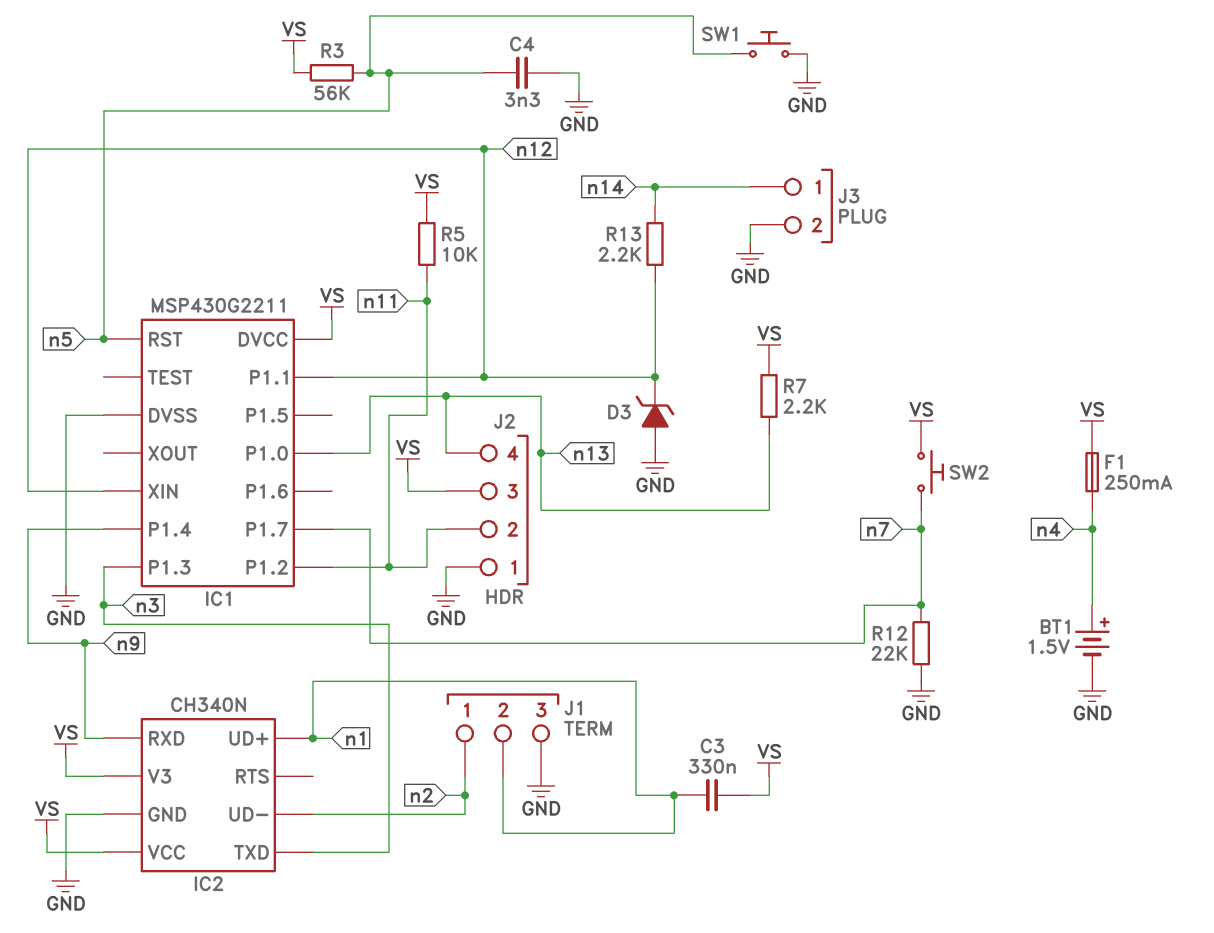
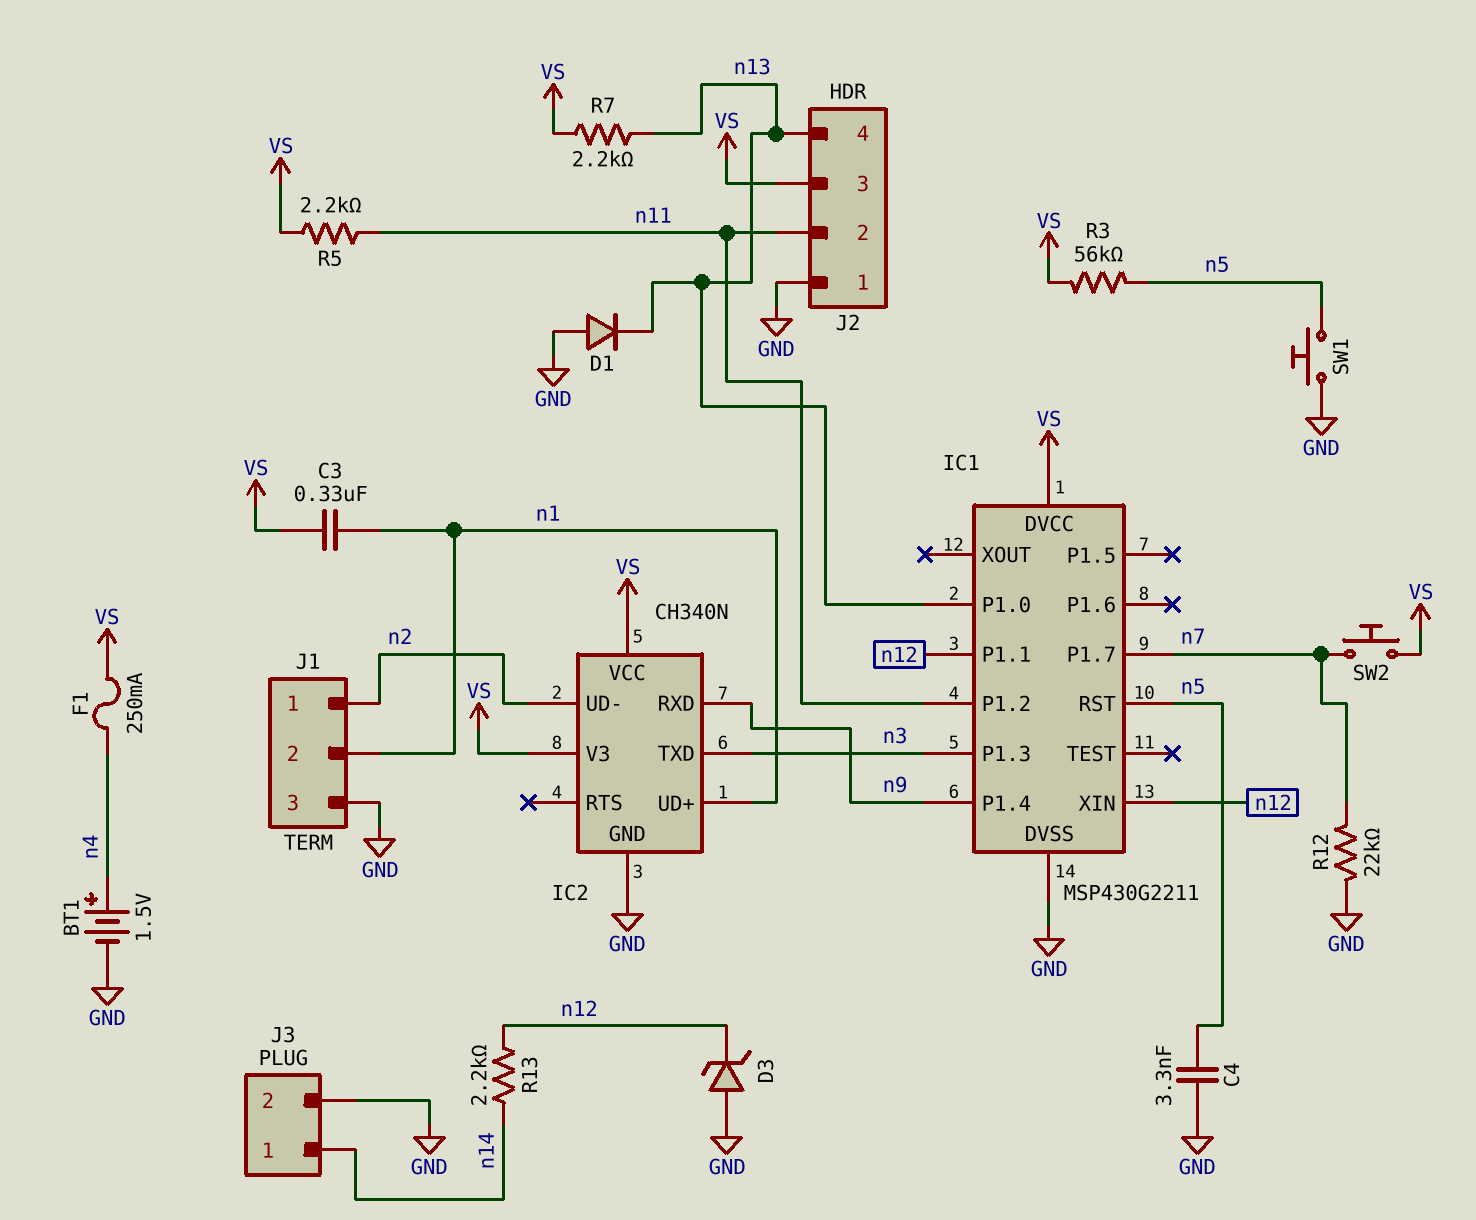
D1: none -> diode (A GND, K n13)
R5: 10k (VS, n11) -> 2.2k (VS, n11)

